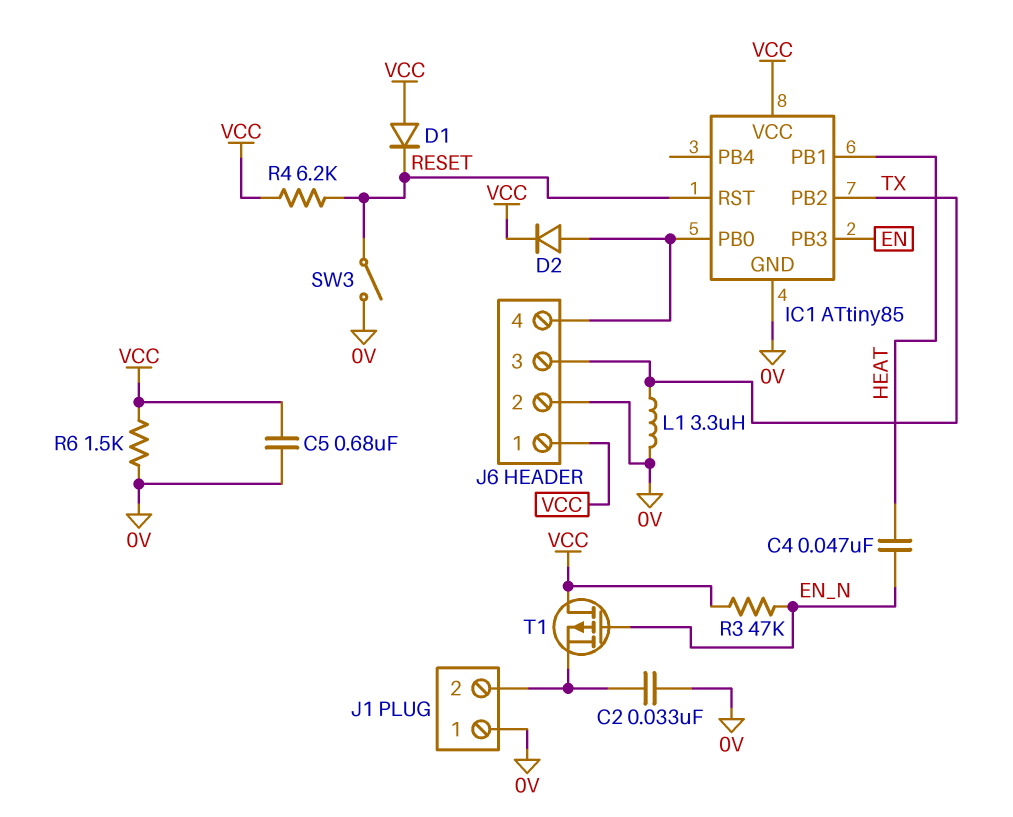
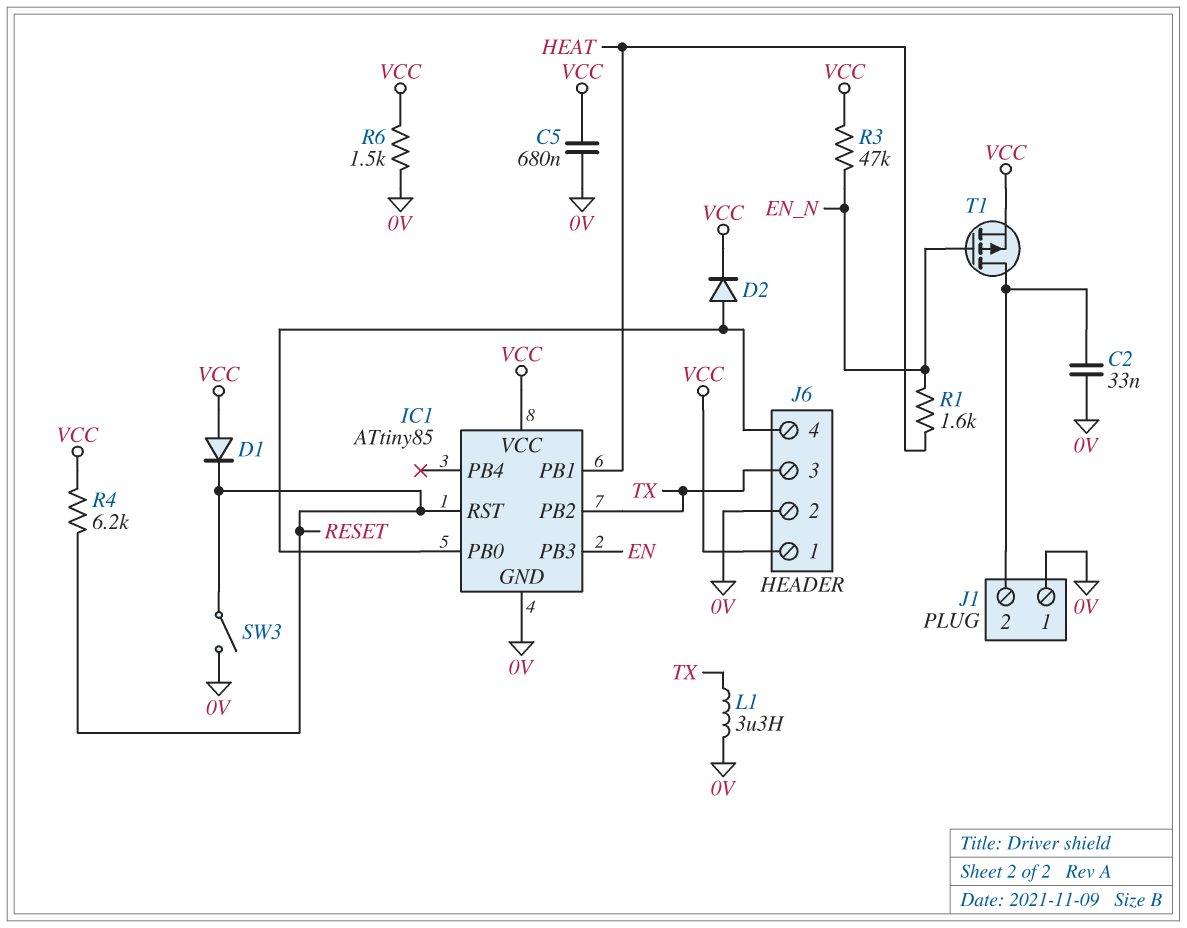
C4: 47nF (EN_N, HEAT) -> none
R1: none -> 1.6k (EN_N, HEAT)
T1: PMOS (G EN_N, D VCC, S J1/2) -> PMOS (G EN_N, D J1/2, S VCC)

